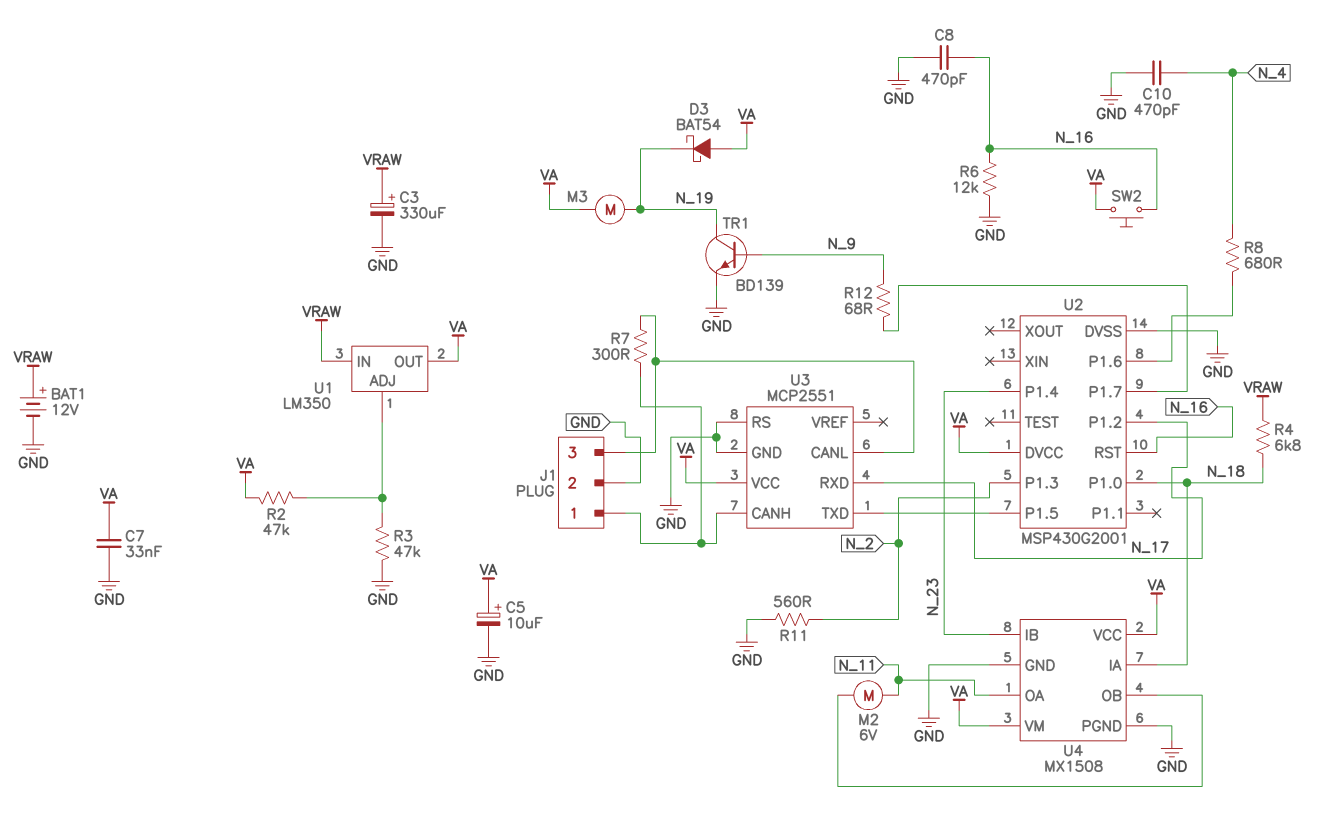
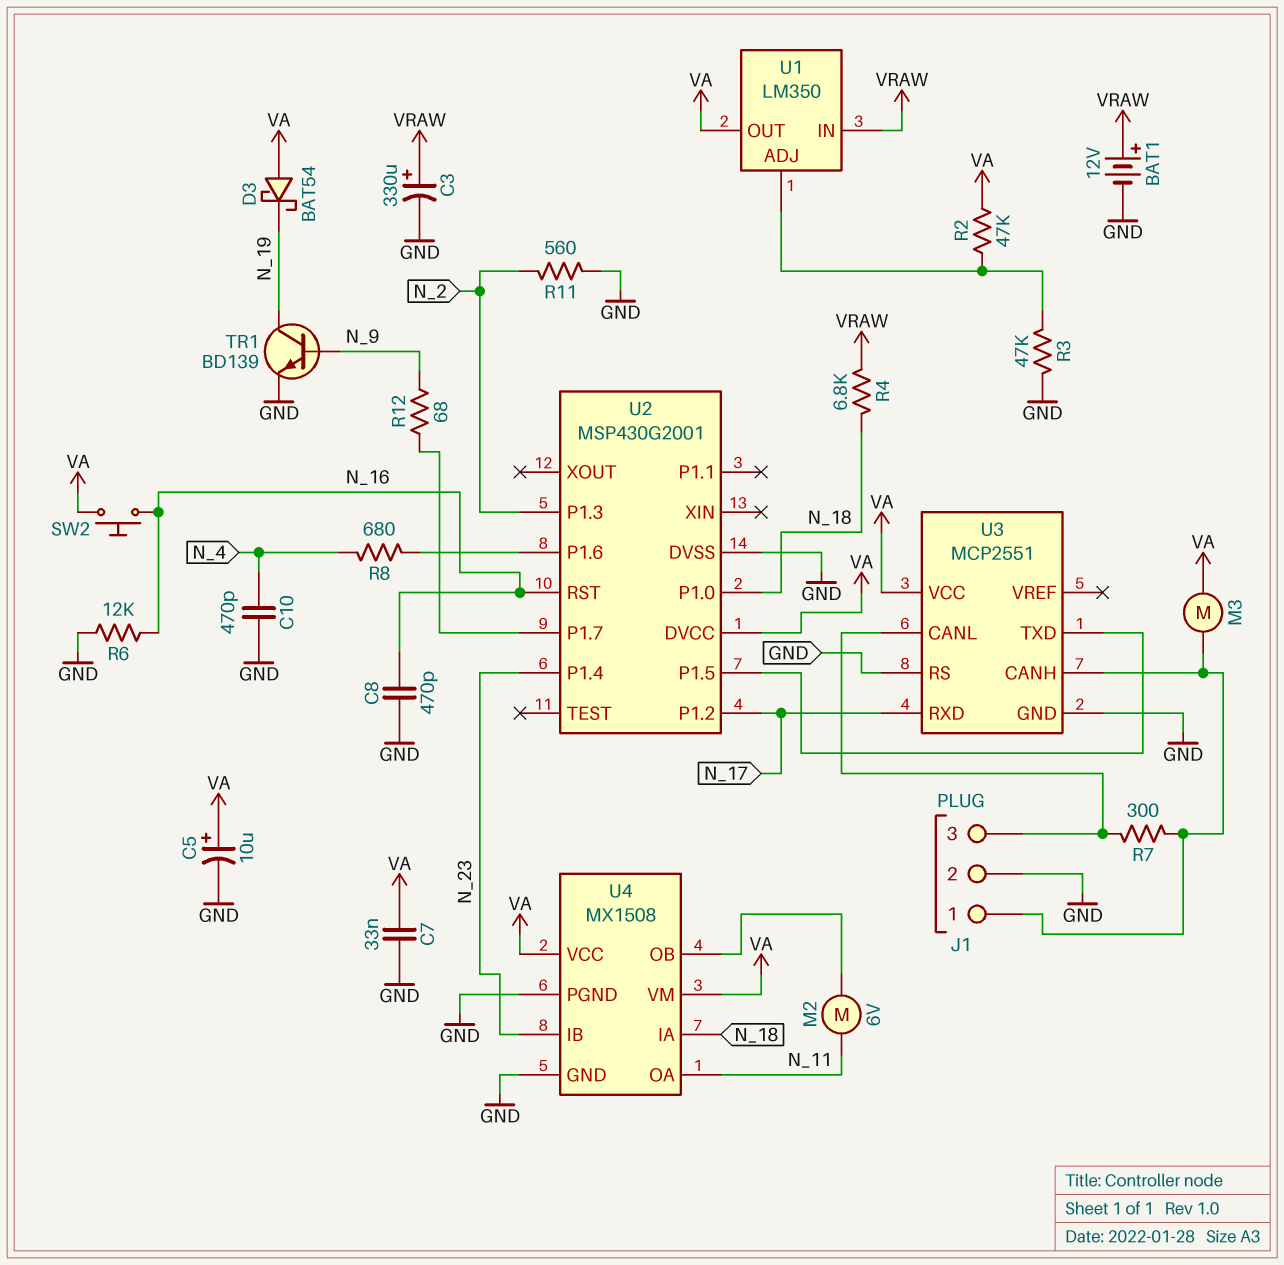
M3: motor (N_19, VA) -> motor (J1/1, VA)

